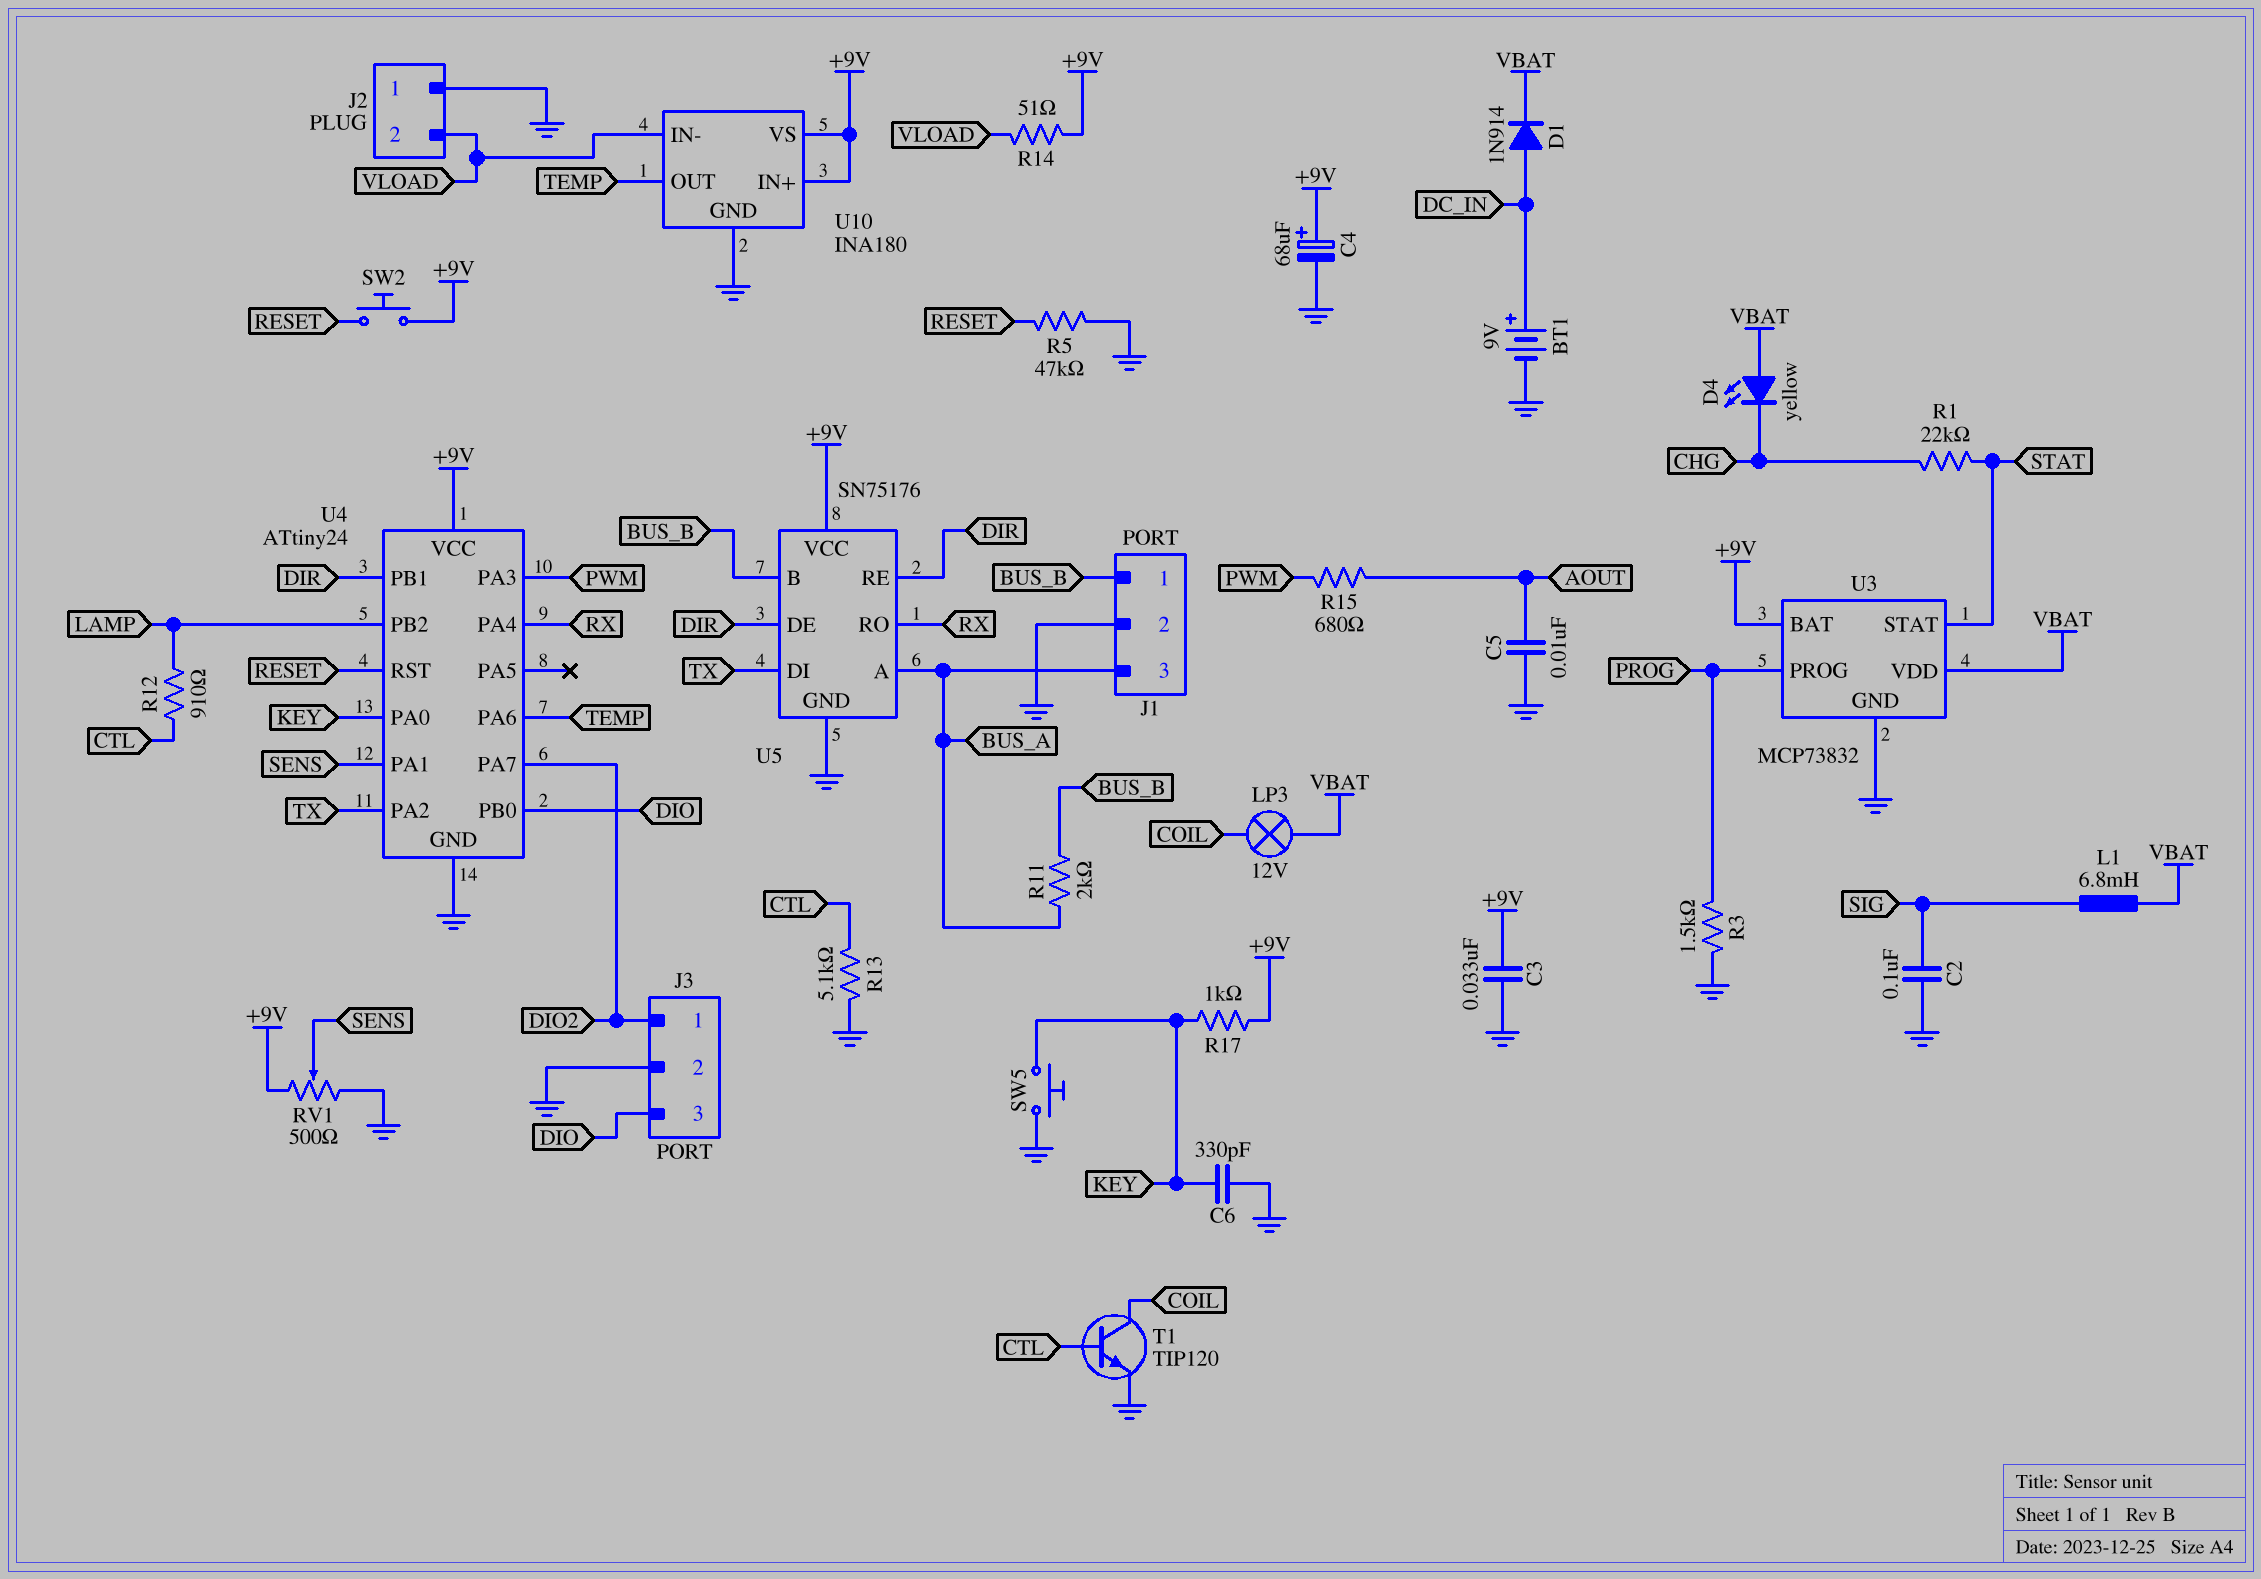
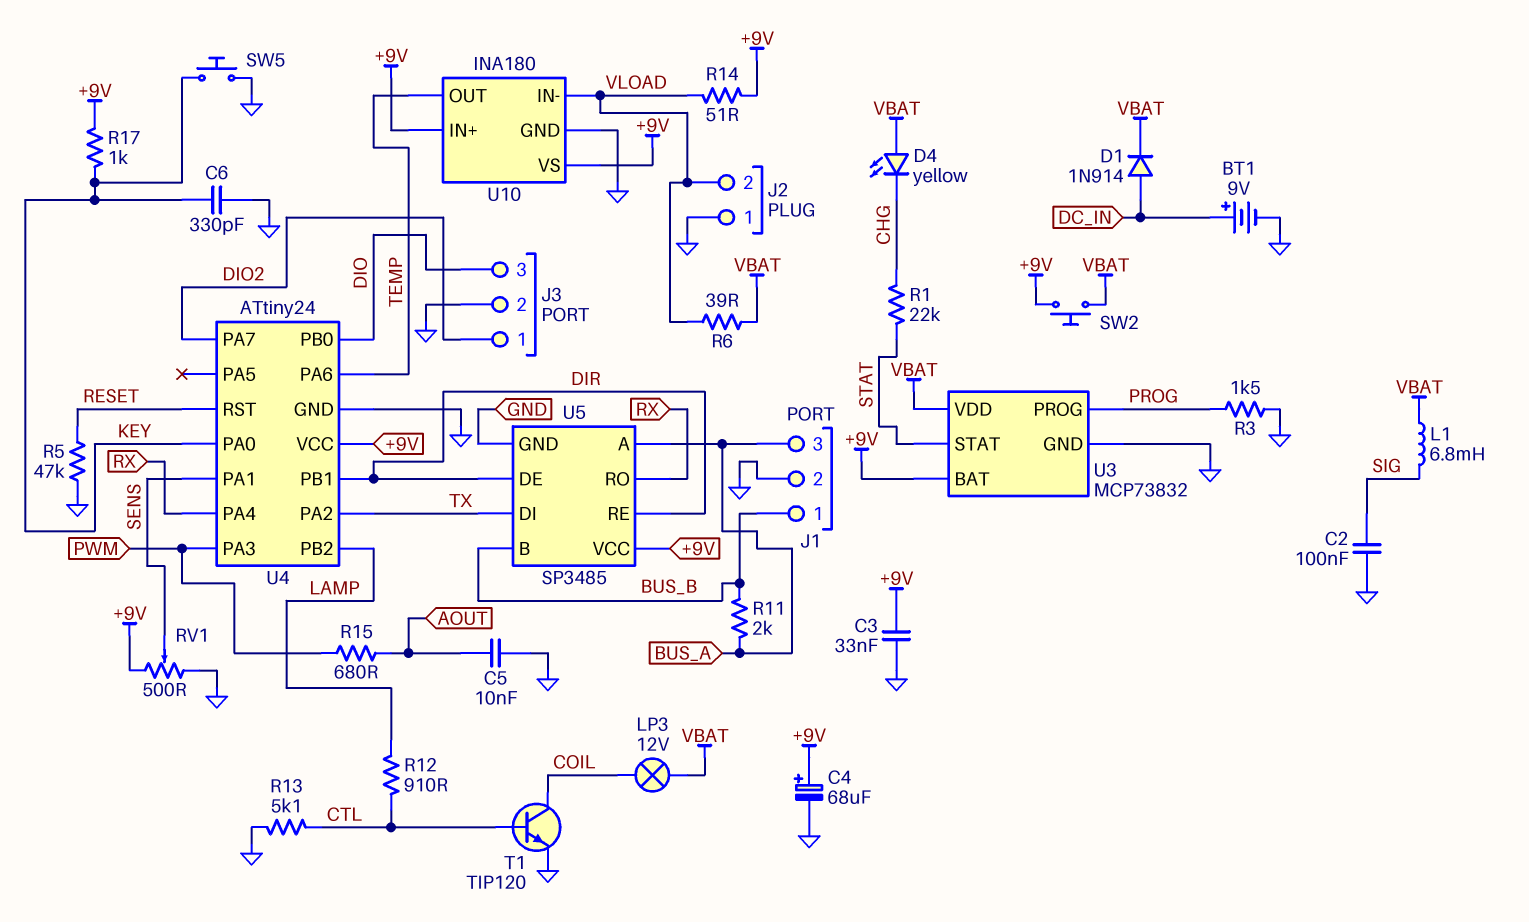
R6: none -> 39 (VBAT, VLOAD)
SW2: button (+9V, RESET) -> button (+9V, VBAT)
U5: SN75176 -> SP3485

